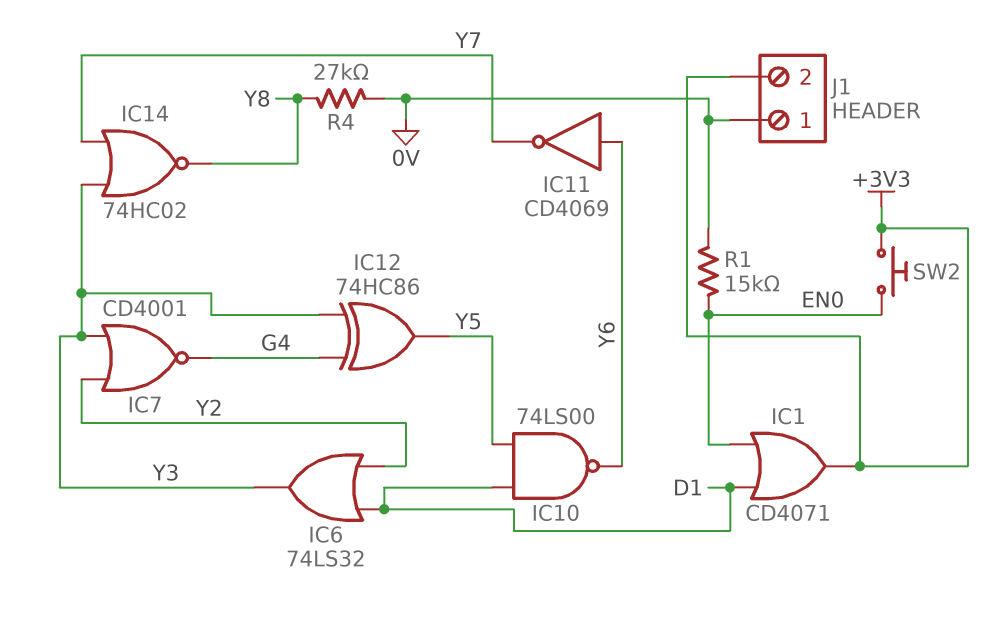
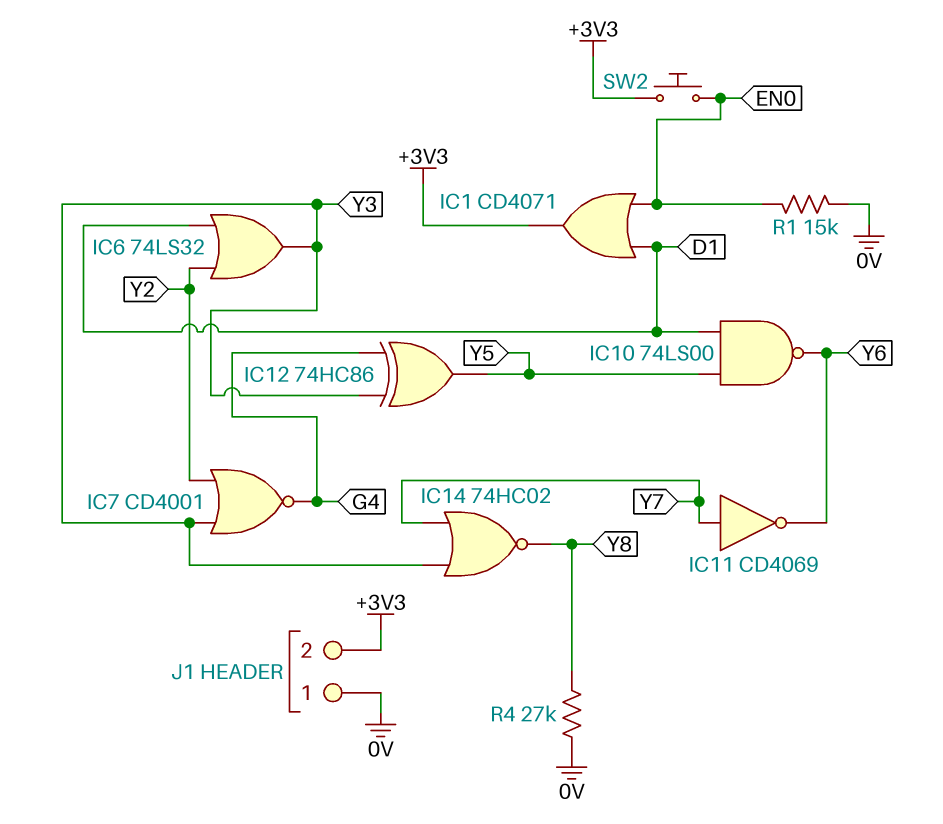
IC11: NOT CD4069 (in Y6, out Y7) -> NOT CD4069 (in Y7, out Y6)

